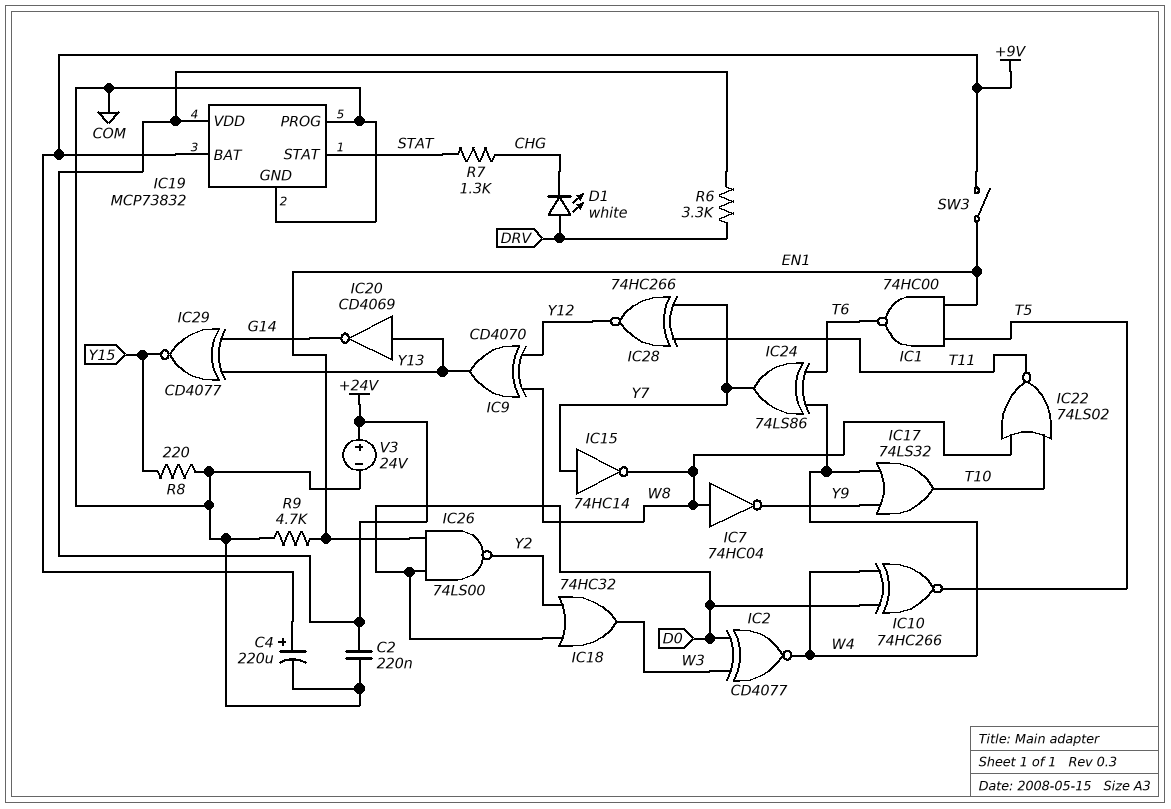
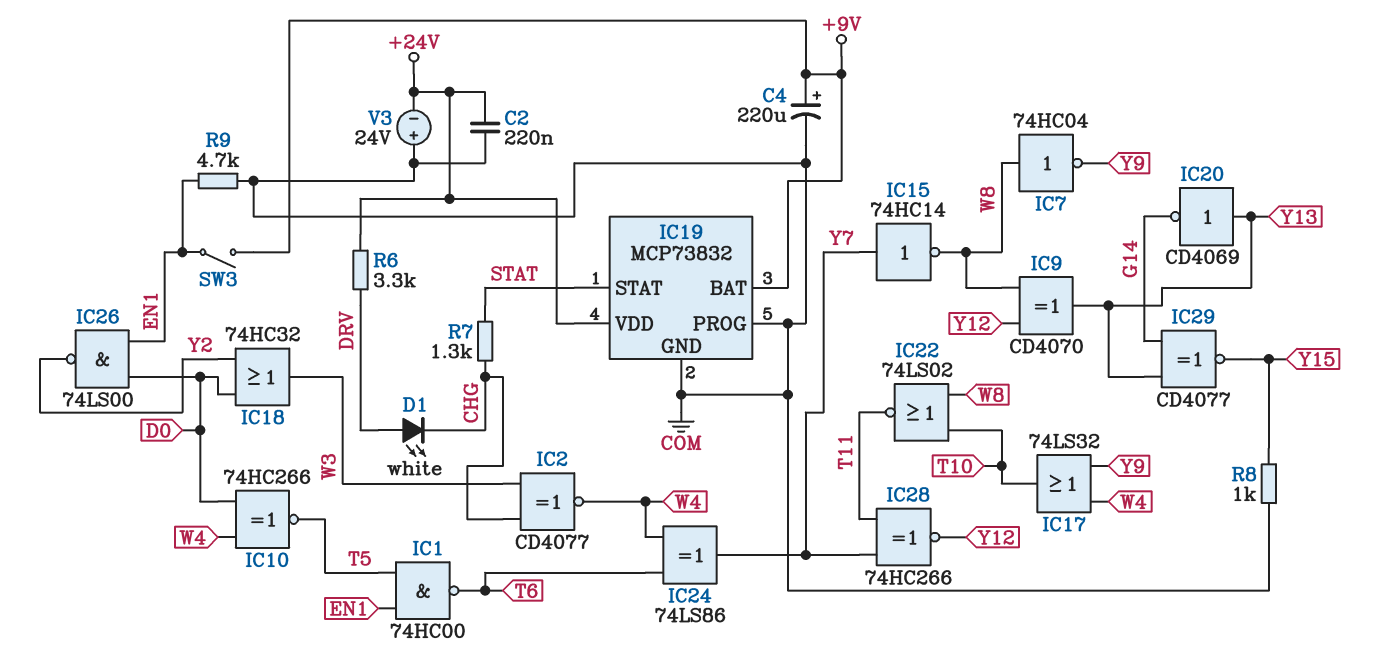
IC2: XNOR CD4077 (in D0, in W3, out W4) -> XNOR CD4077 (in CHG, in W3, out W4)
R8: 220 (COM, Y15) -> 1k (COM, Y15)
V3: 24V (plus +24V, minus COM) -> 24V (plus COM, minus +24V)

